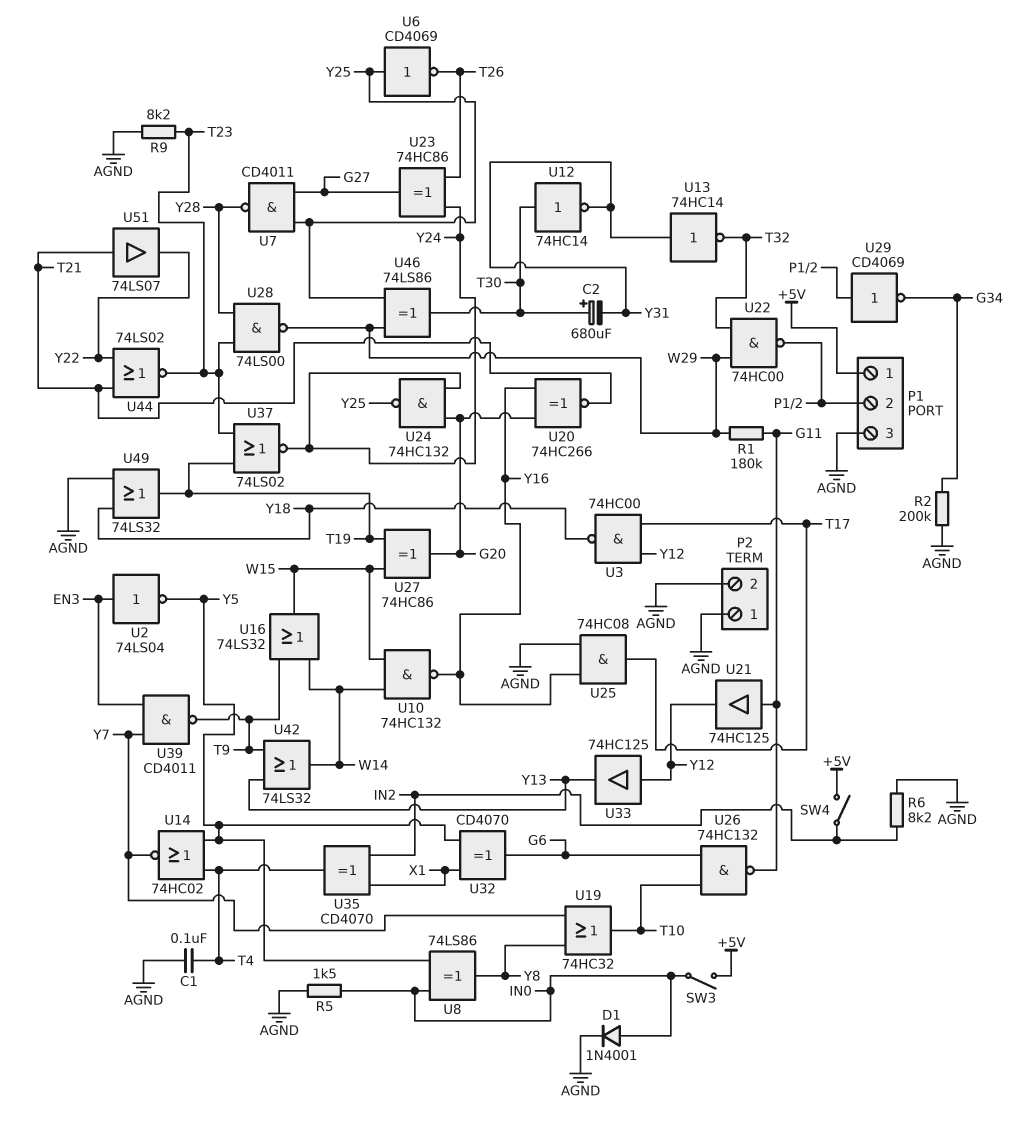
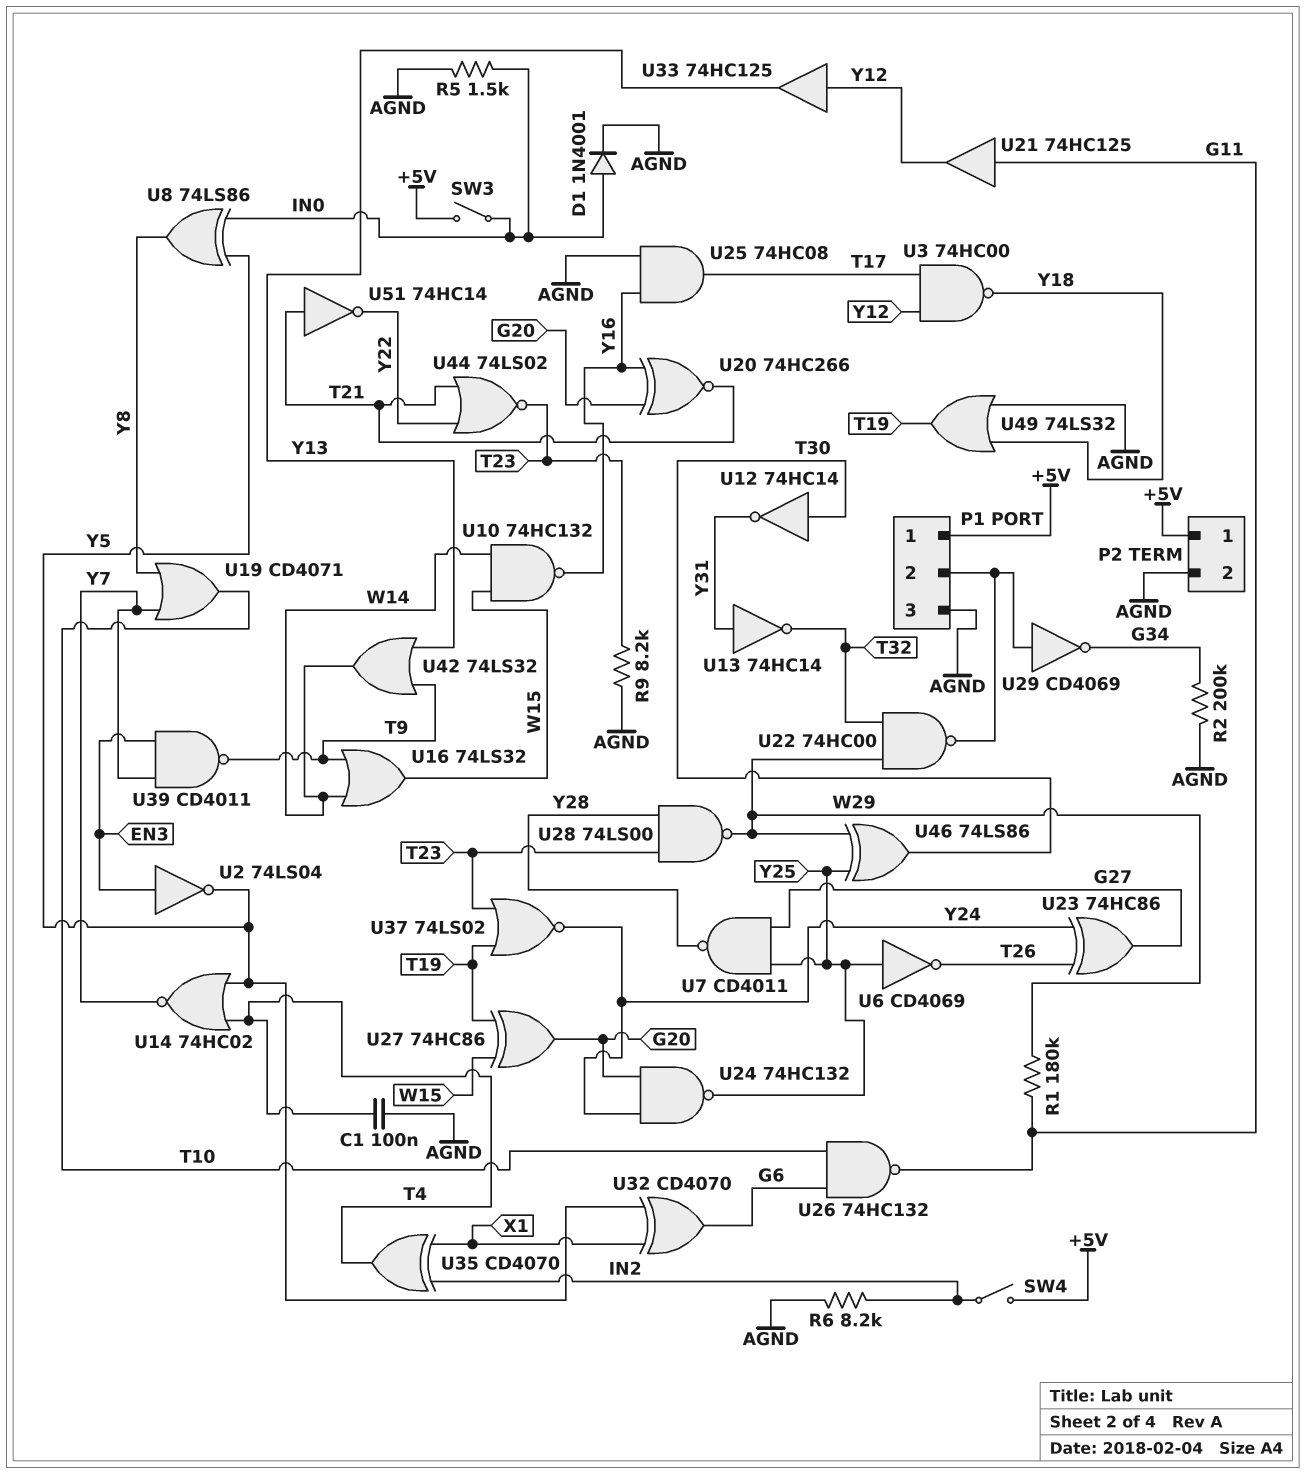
C2: 680uF (plus T30, minus Y31) -> none
P2 pin 1: AGND -> +5V
U19: OR 74HC32 (in Y7, in Y8, out T10) -> OR CD4071 (in Y7, in Y8, out T10)
U51: buffer 74LS07 (in T21, out Y22) -> NOT 74HC14 (in T21, out Y22)

